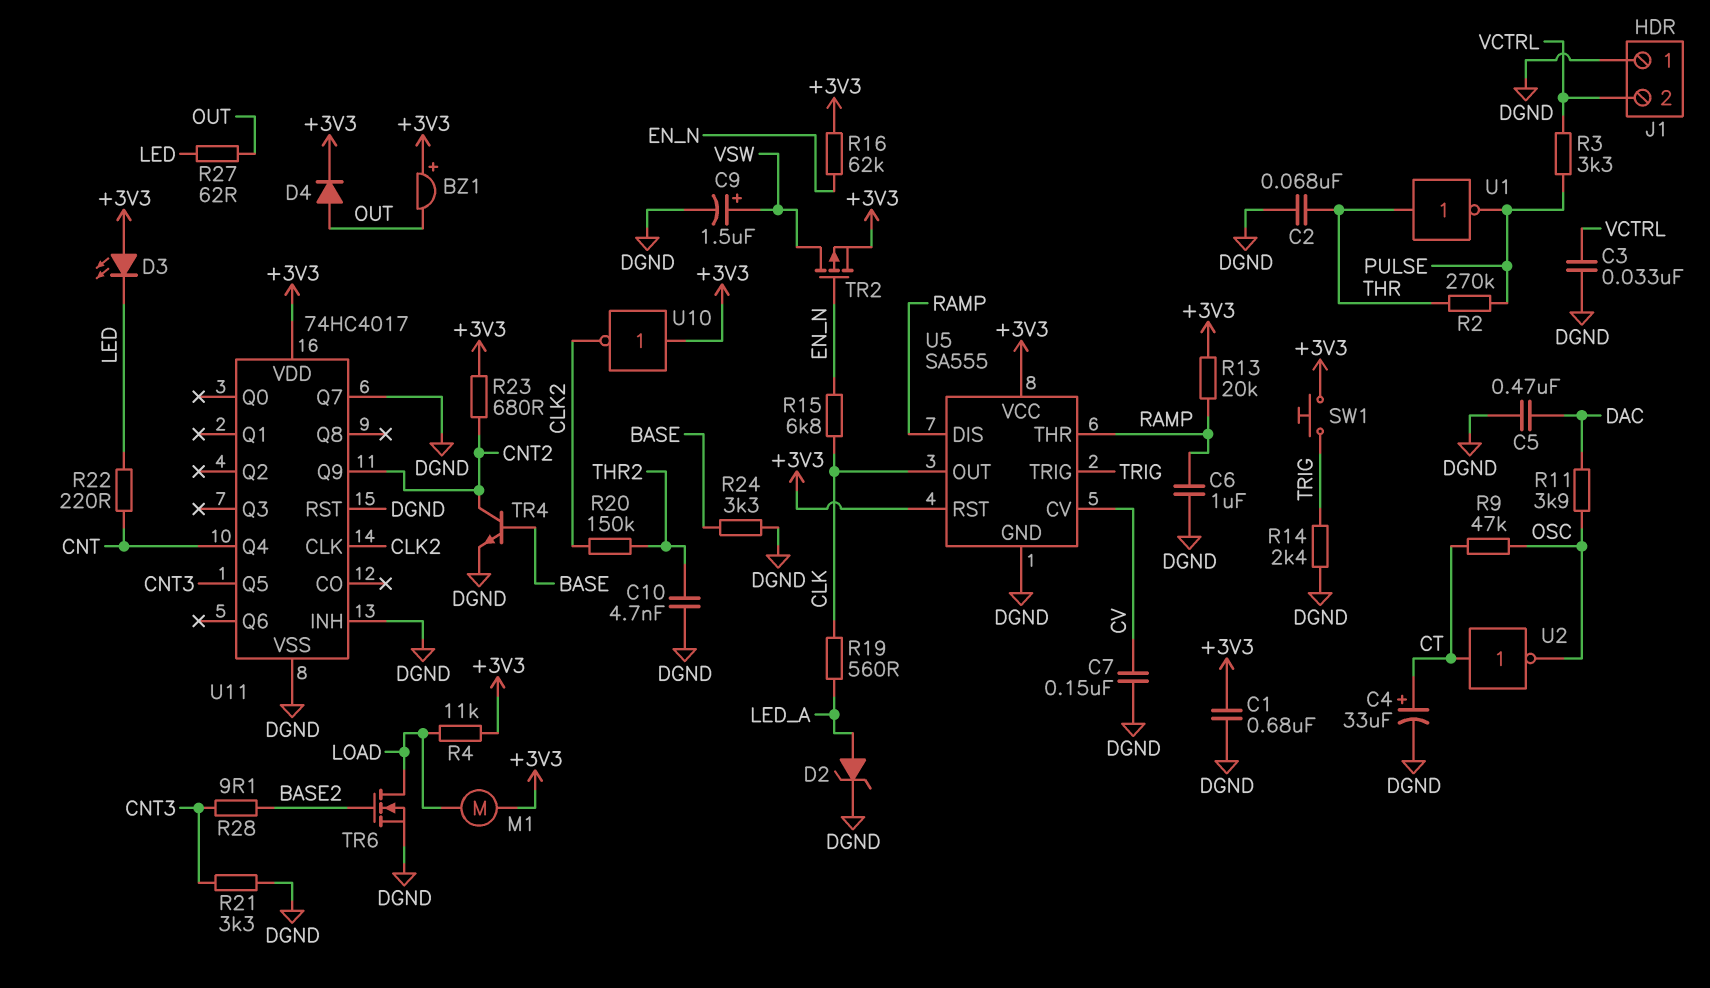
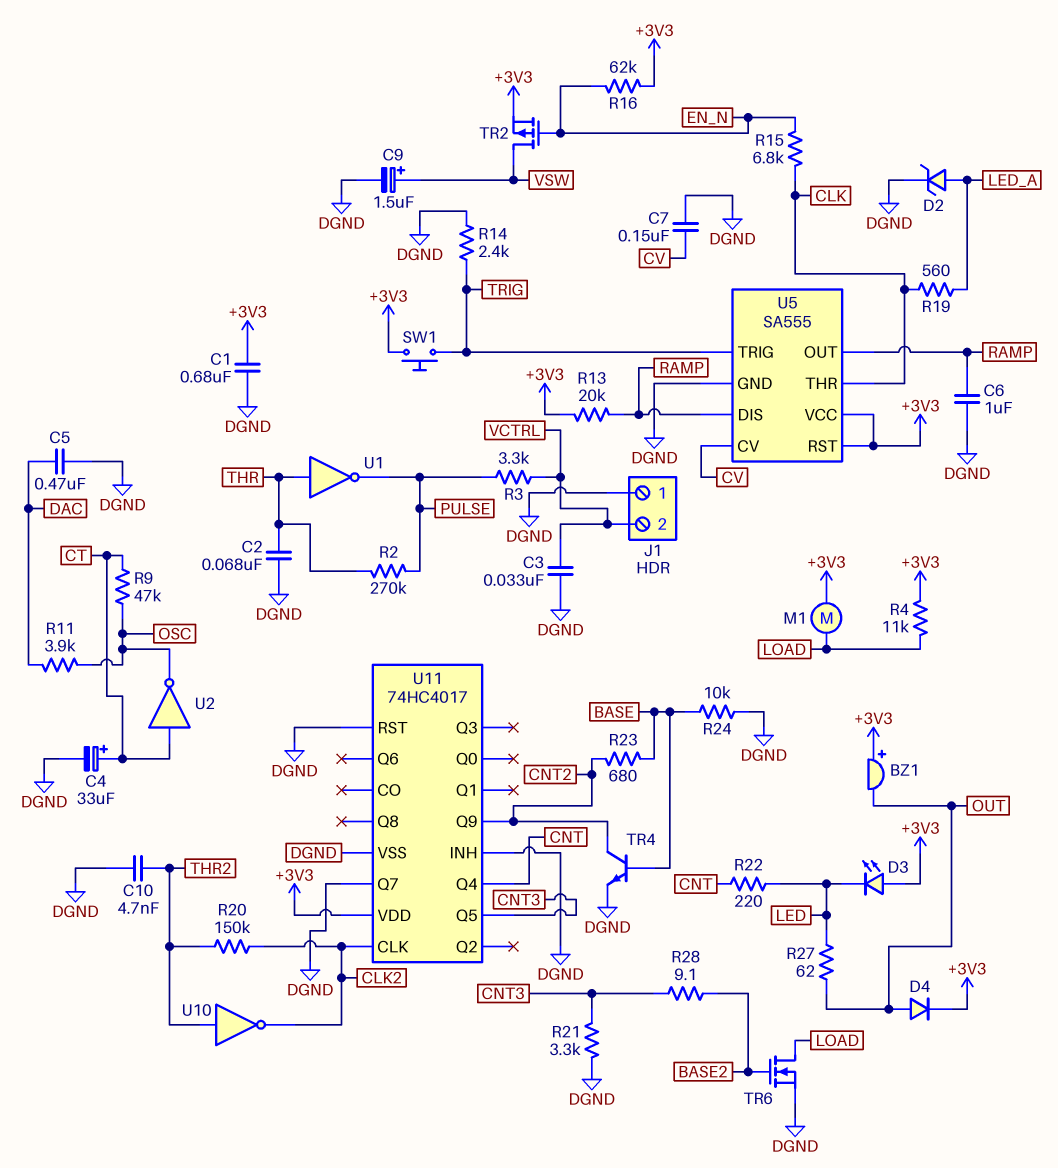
R23: 680 (+3V3, CNT2) -> 680 (BASE, CNT2)
R24: 3.3k (BASE, DGND) -> 10k (BASE, DGND)
U5 pin OUT: CLK -> RAMP
U5 pin THR: RAMP -> CLK
U10: NOT (in +3V3, out CLK2) -> NOT (in THR2, out CLK2)

